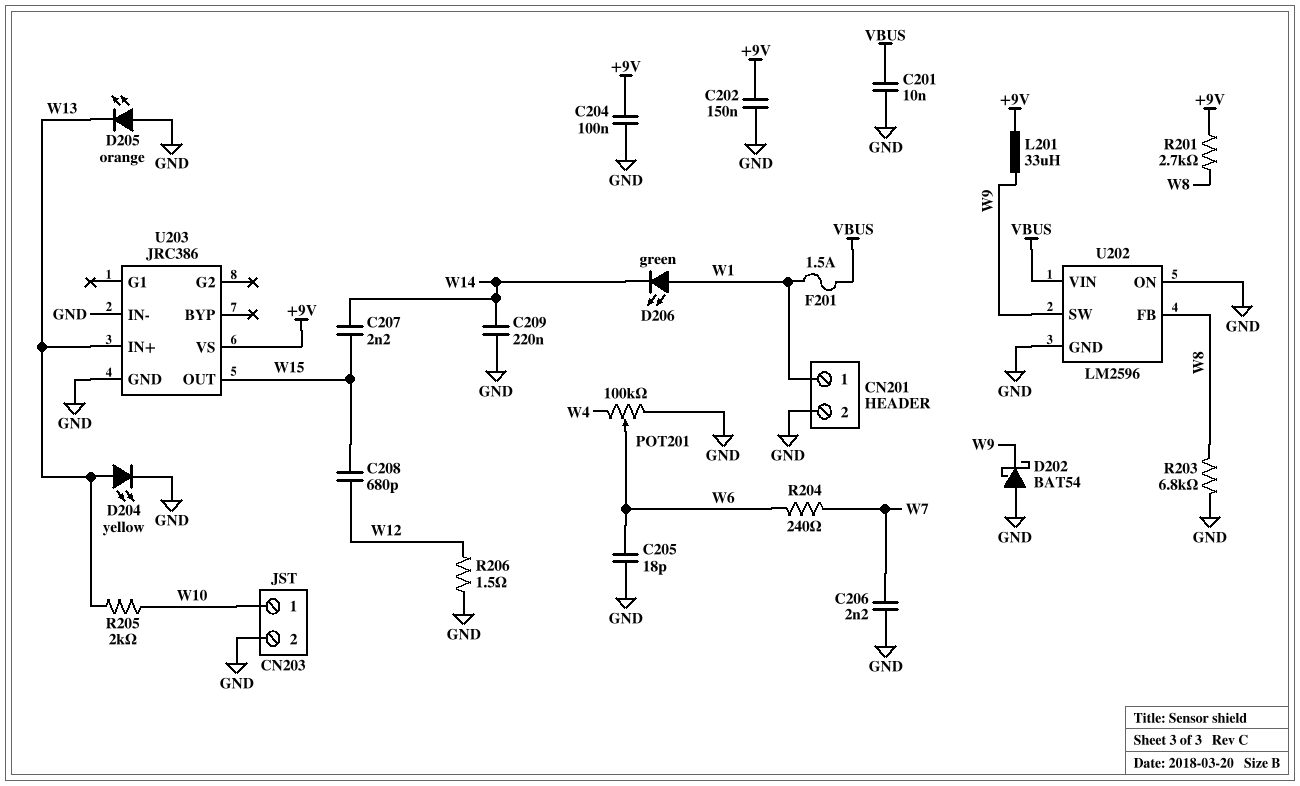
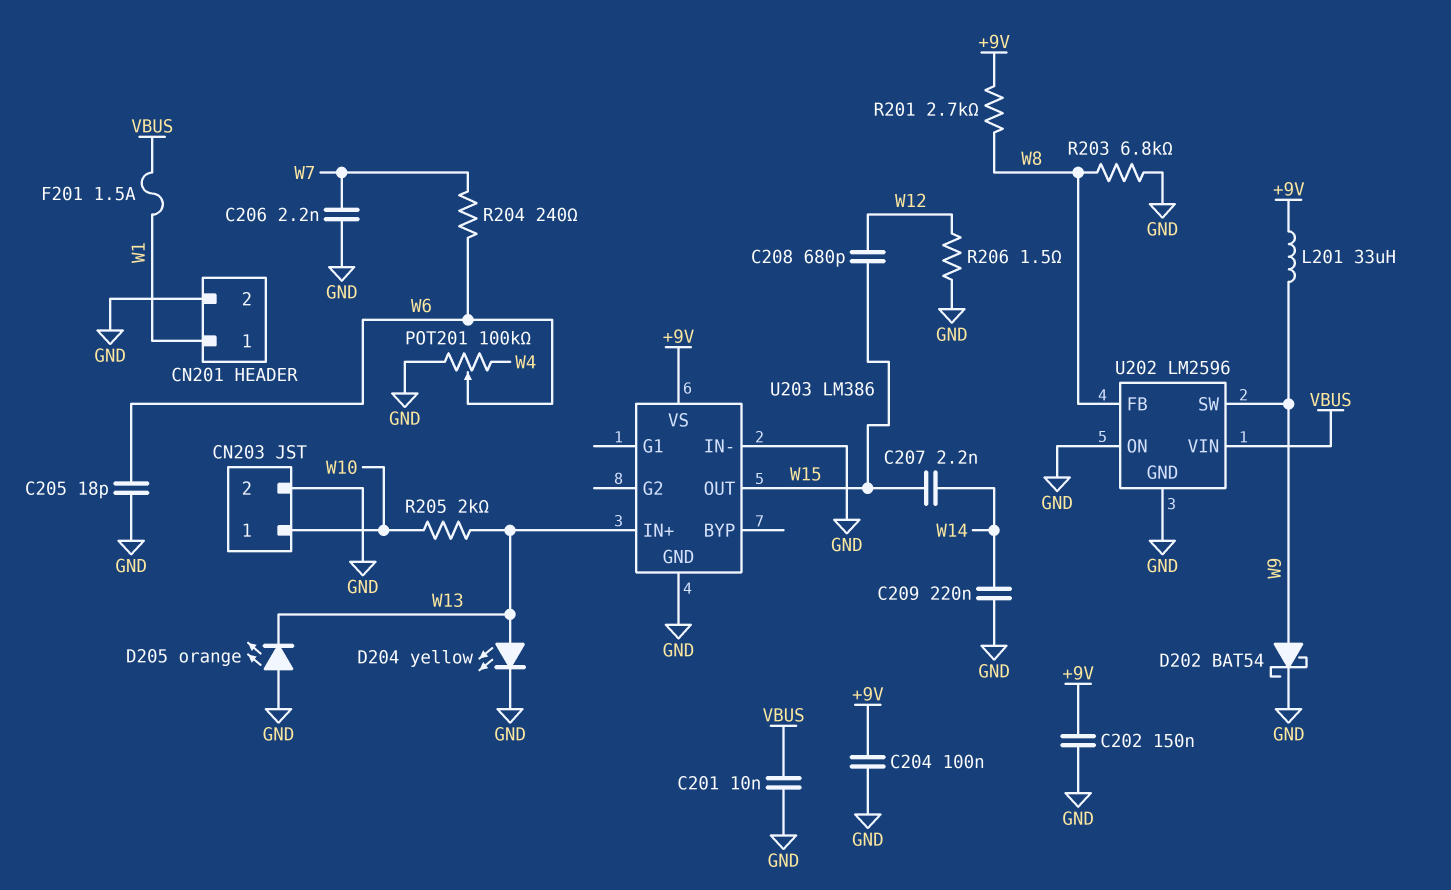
D202: schottky BAT54 (A GND, K W9) -> schottky BAT54 (A W9, K GND)
D206: LED green (A W1, K W14) -> none
U203: JRC386 -> LM386

